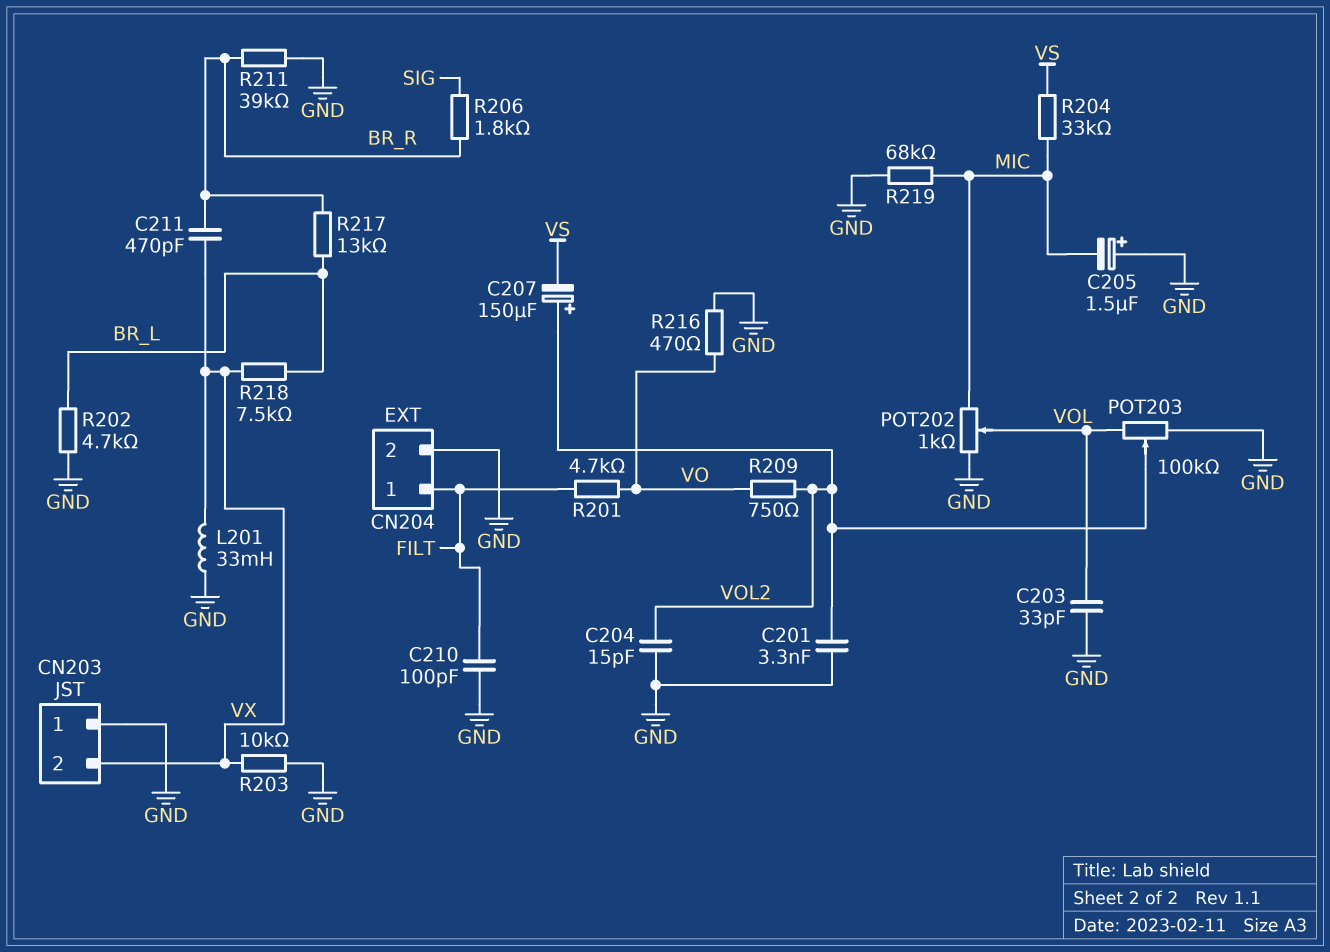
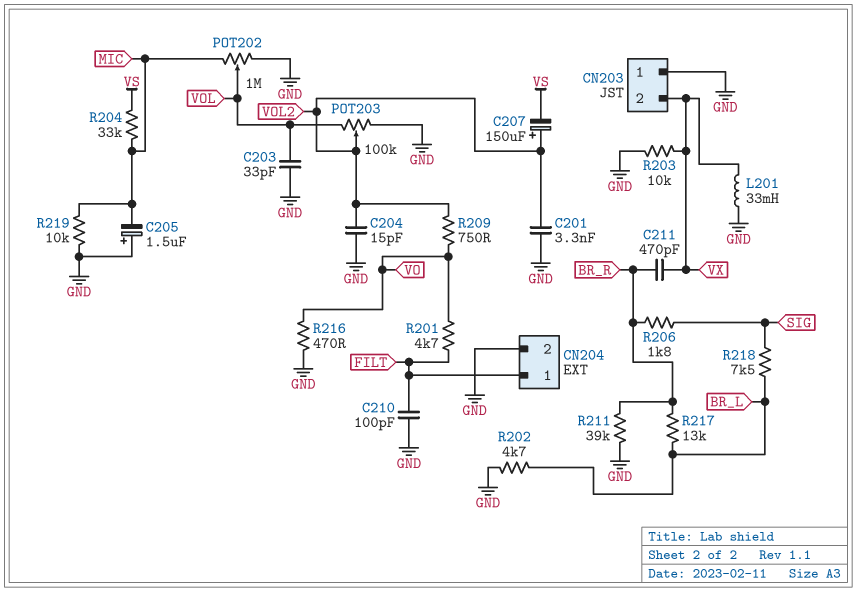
POT202: 1k (GND, MIC, wiper VOL) -> 1M (GND, MIC, wiper VOL)
R218: 7.5k (BR_L, VX) -> 7.5k (BR_L, SIG)
R219: 68k (GND, MIC) -> 10k (GND, MIC)

